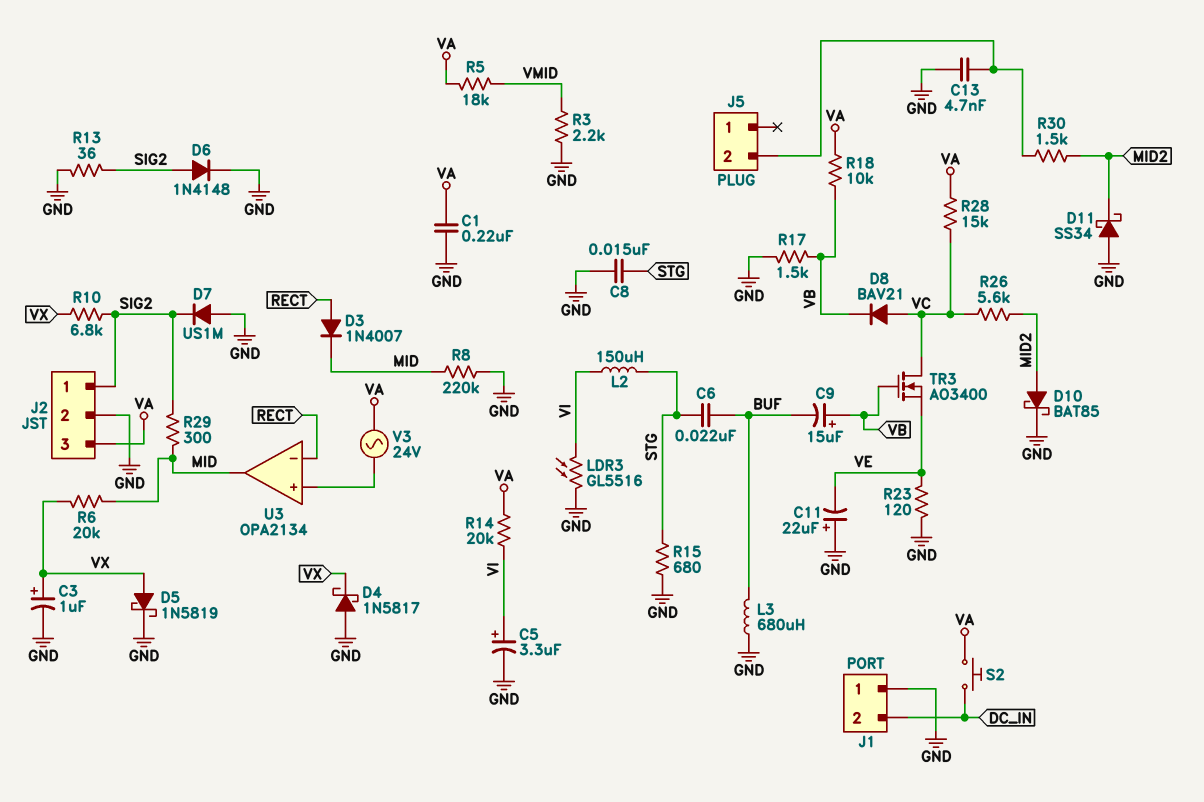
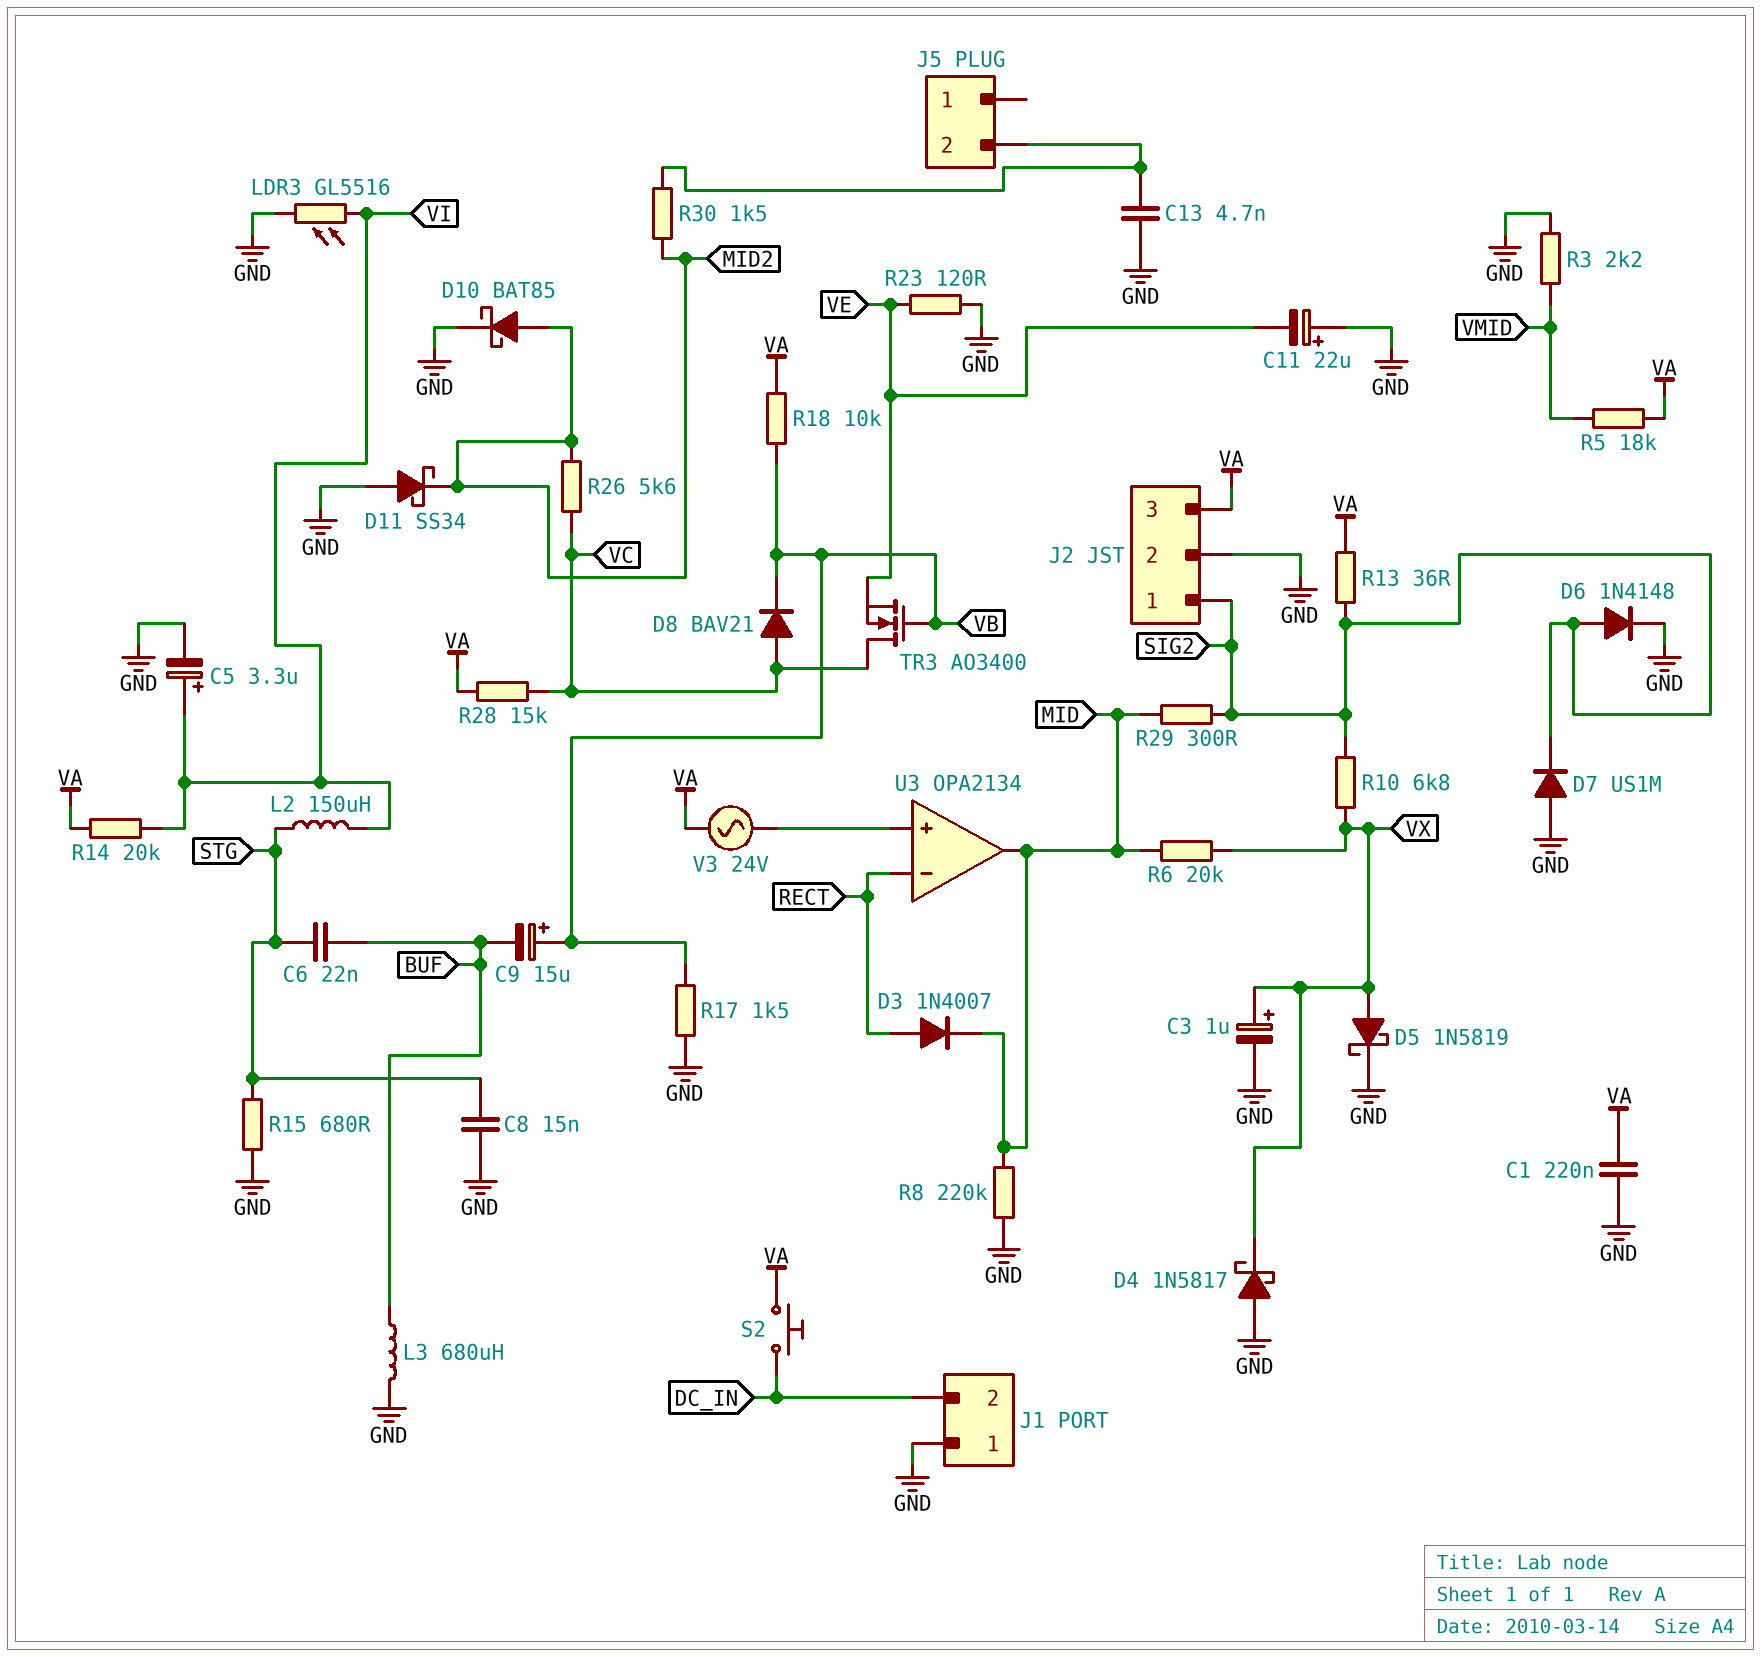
R13: 36 (GND, SIG2) -> 36 (SIG2, VA)

